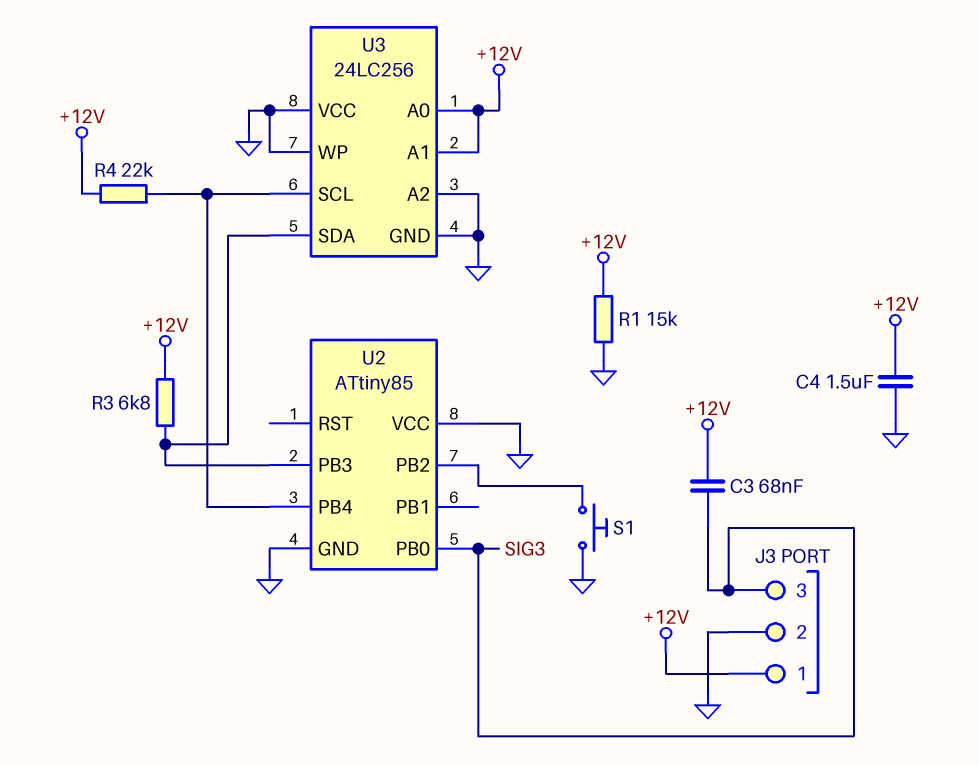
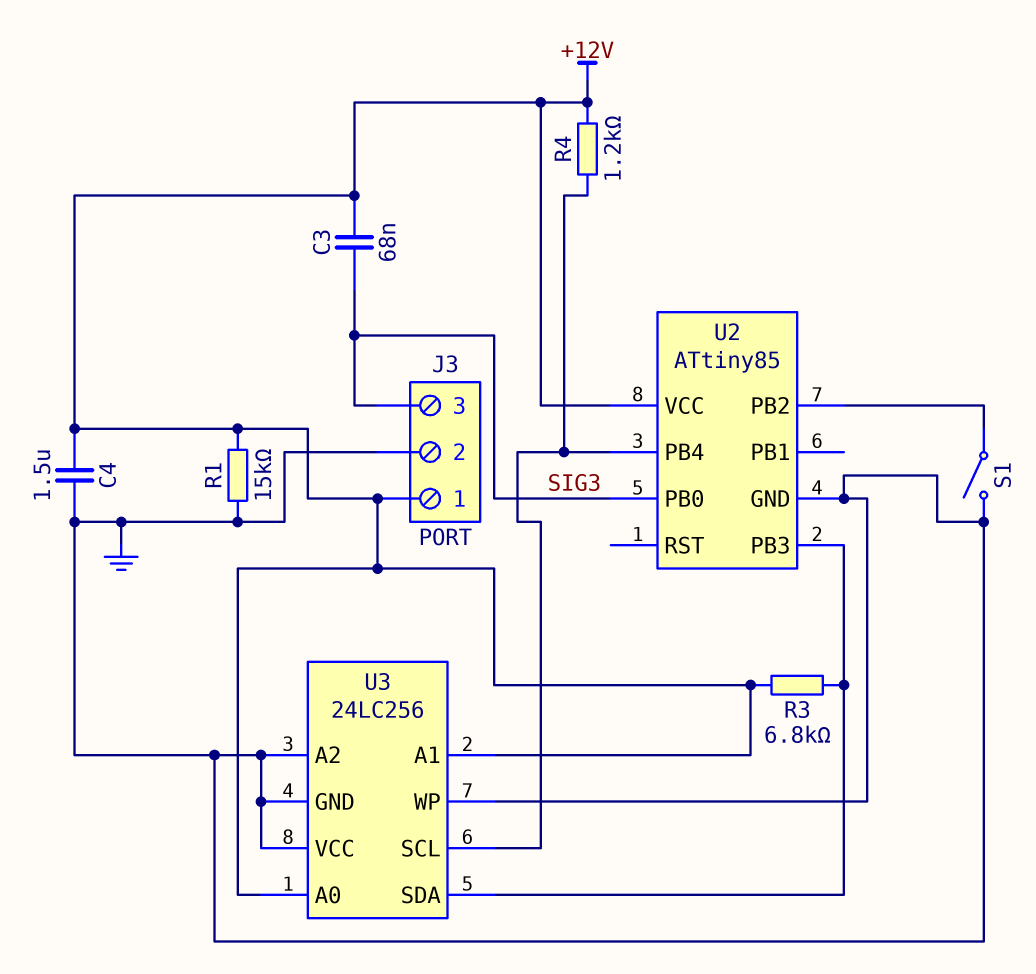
R4: 22k (+12V, U2/PB4) -> 1.2k (+12V, U2/PB4)
S1: button (GND, U2/PB2) -> switch (GND, U2/PB2)
U2 pin VCC: GND -> +12V

